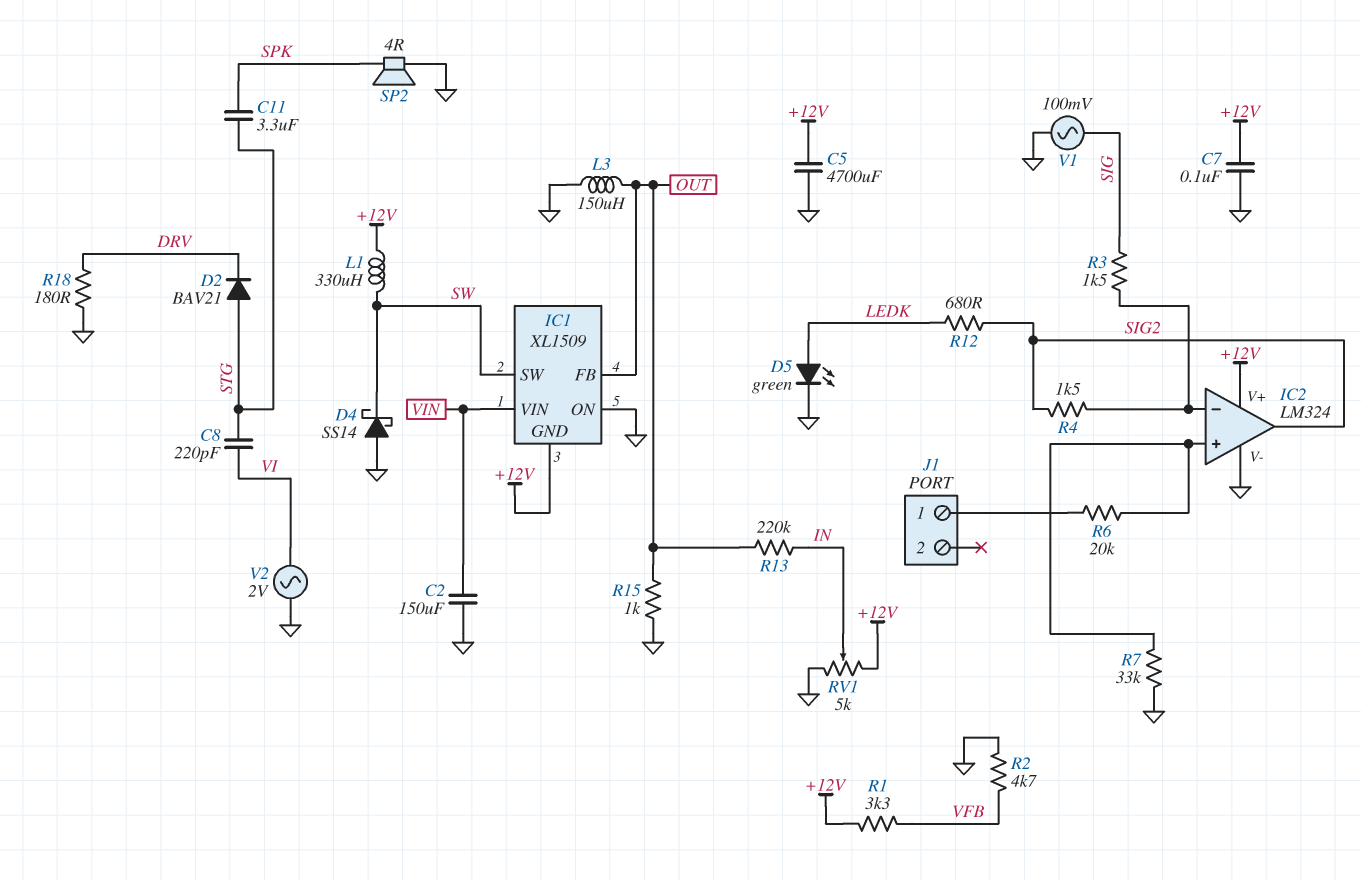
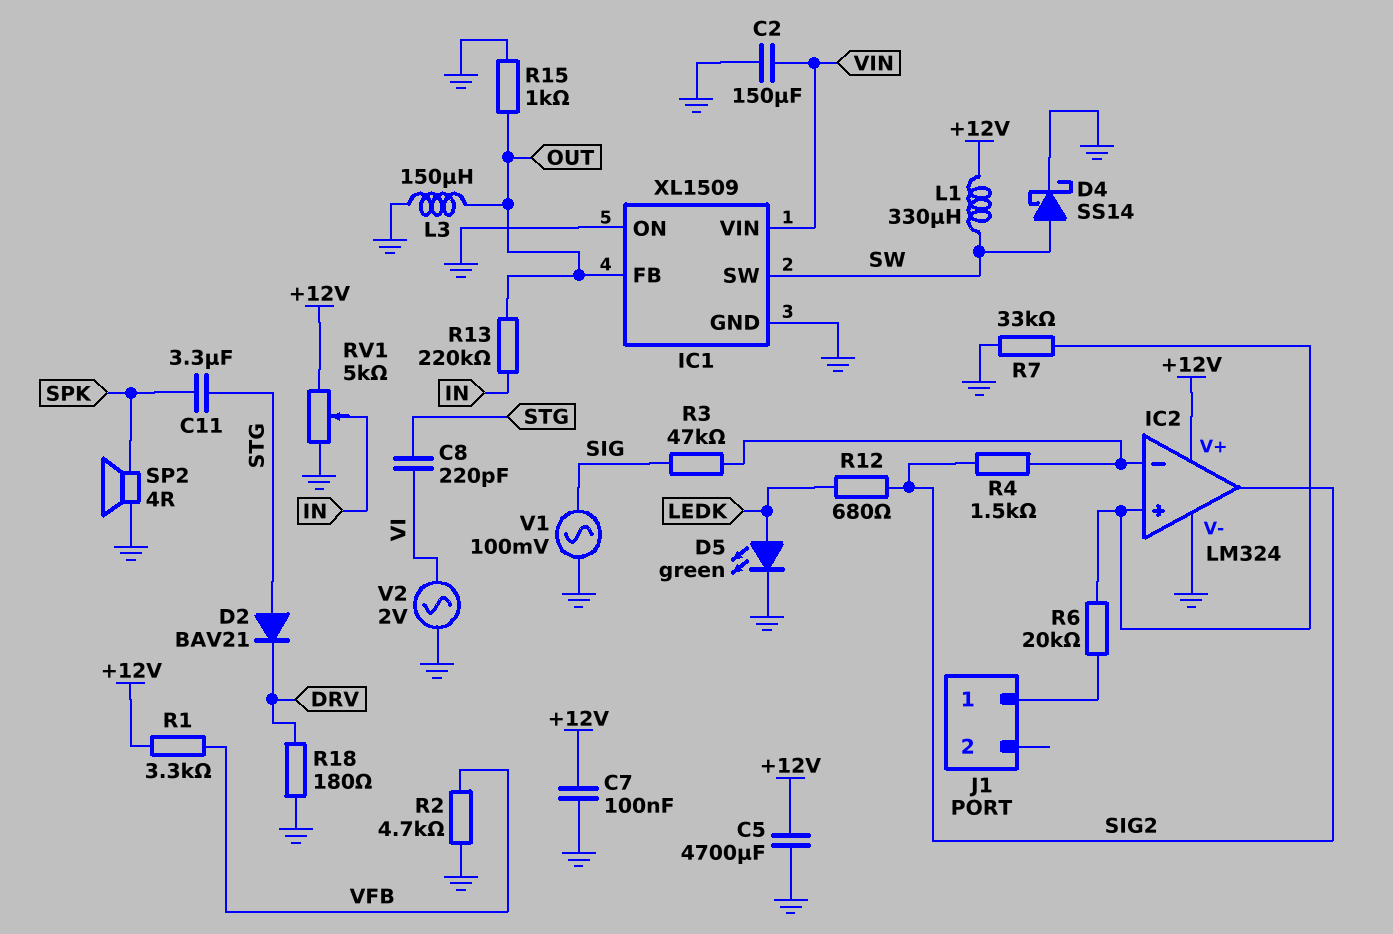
D4: schottky SS14 (A GND, K SW) -> schottky SS14 (A SW, K GND)
IC1 pin GND: +12V -> GND
R3: 1.5k (IC2/in-, SIG) -> 47k (IC2/in-, SIG)

